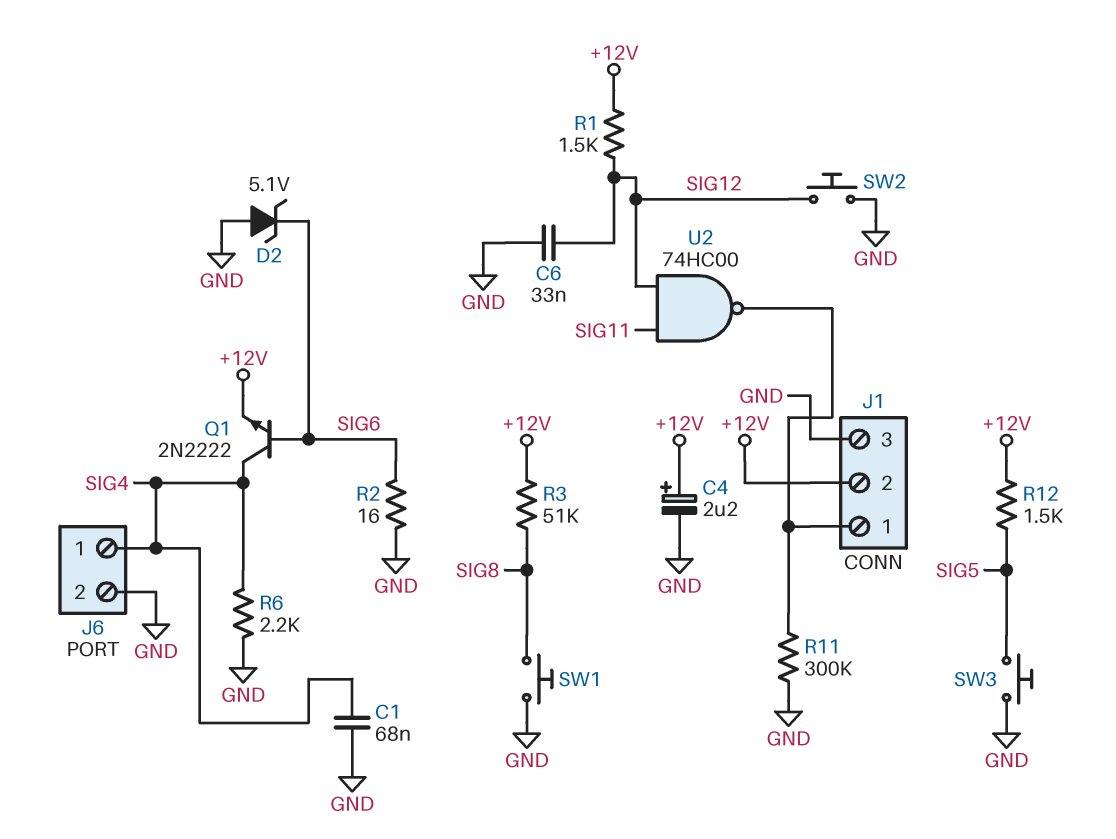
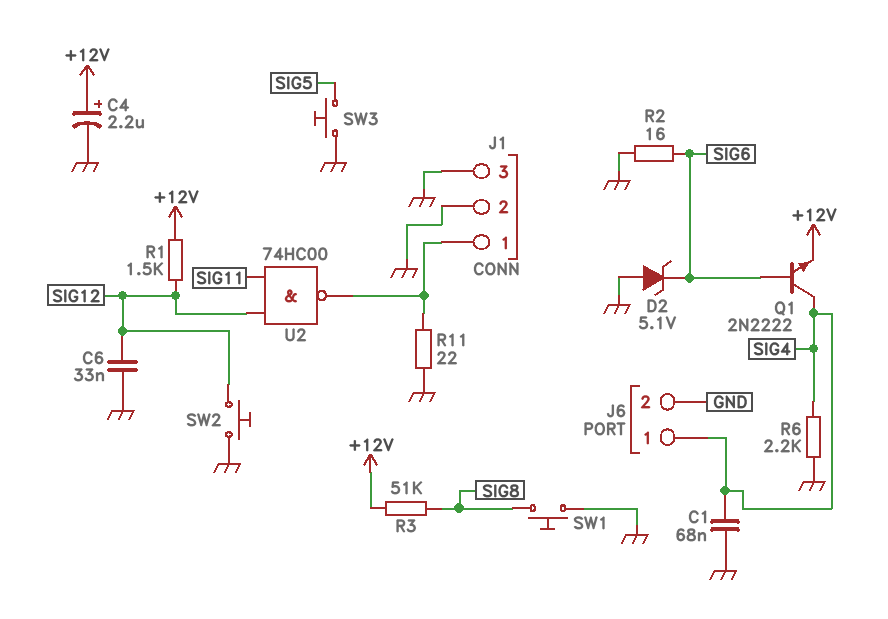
J1 pin 2: +12V -> GND
R11: 300k (GND, J1/1) -> 22 (GND, J1/1)
R12: 1.5k (+12V, SIG5) -> none

